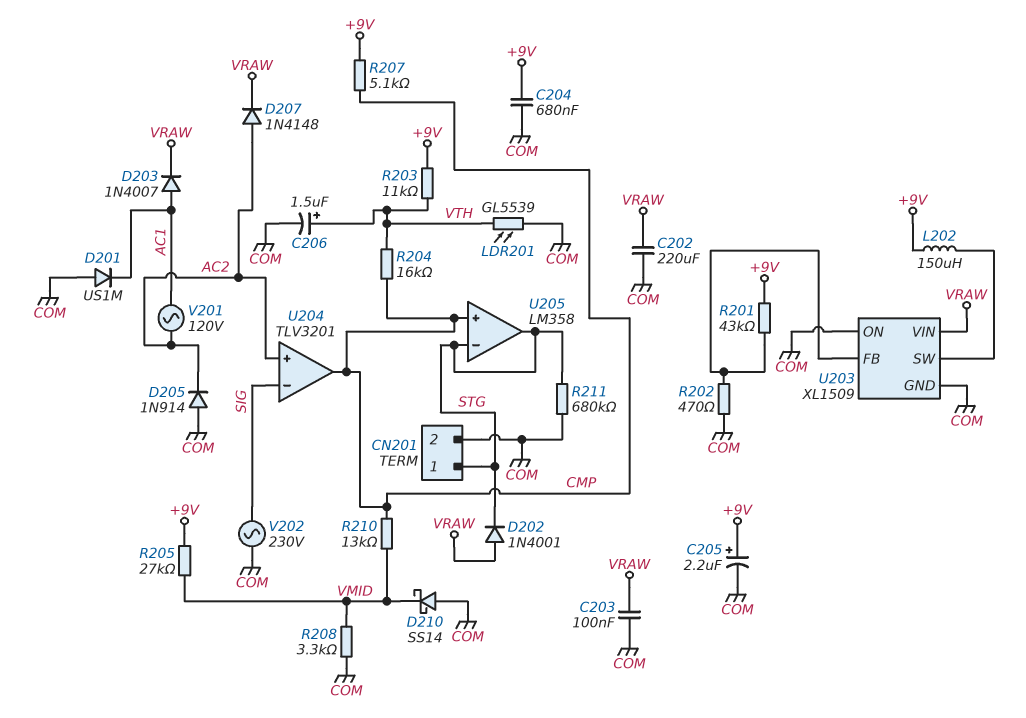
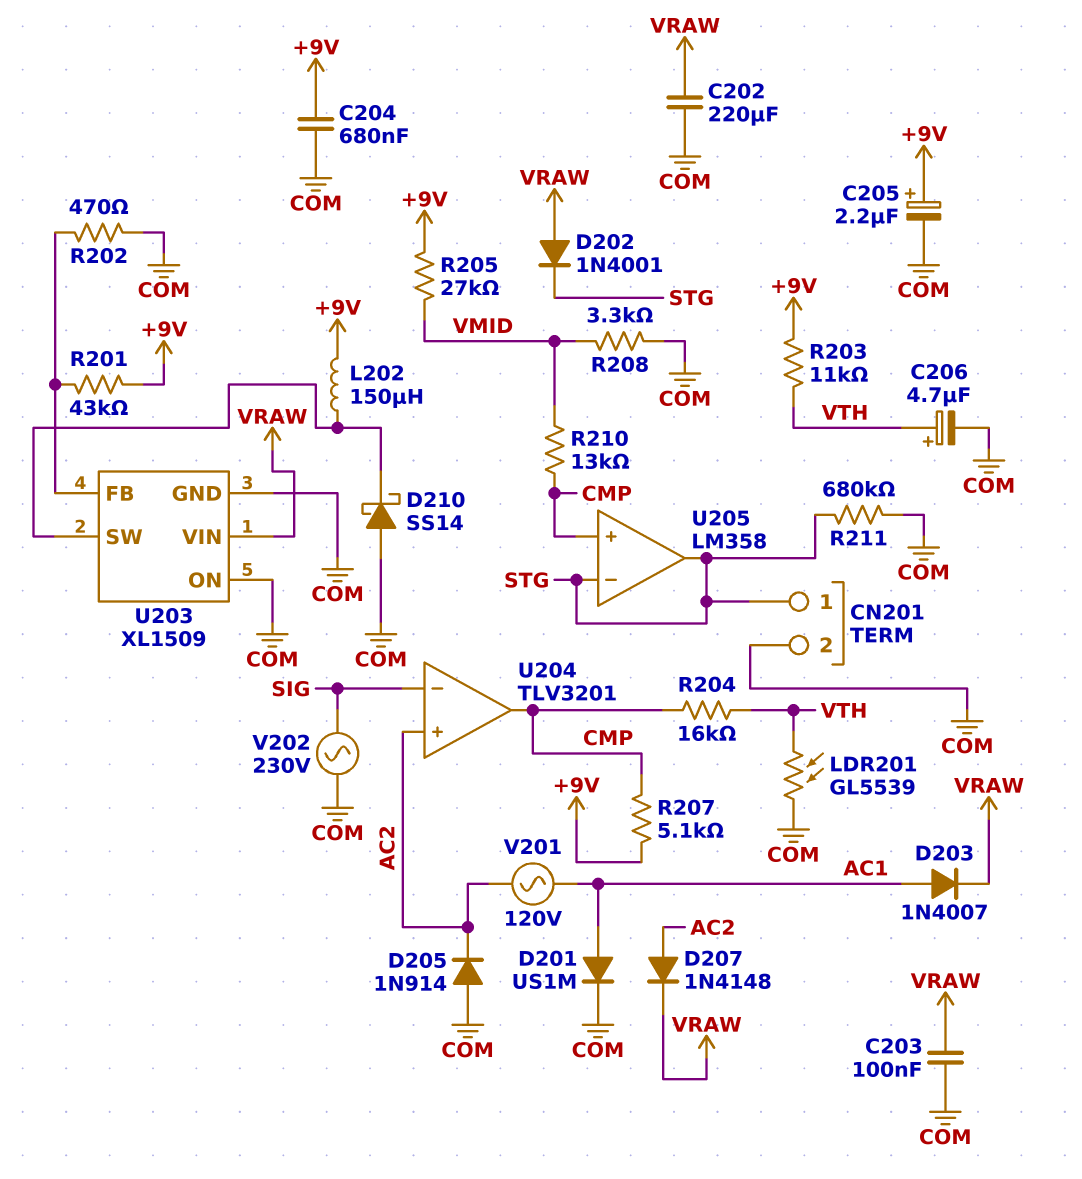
C206: 1.5uF (plus VTH, minus COM) -> 4.7uF (plus VTH, minus COM)
D201: diode US1M (A COM, K AC1) -> diode US1M (A AC1, K COM)
D210: schottky SS14 (A COM, K VMID) -> schottky SS14 (A COM, K U203/SW)

